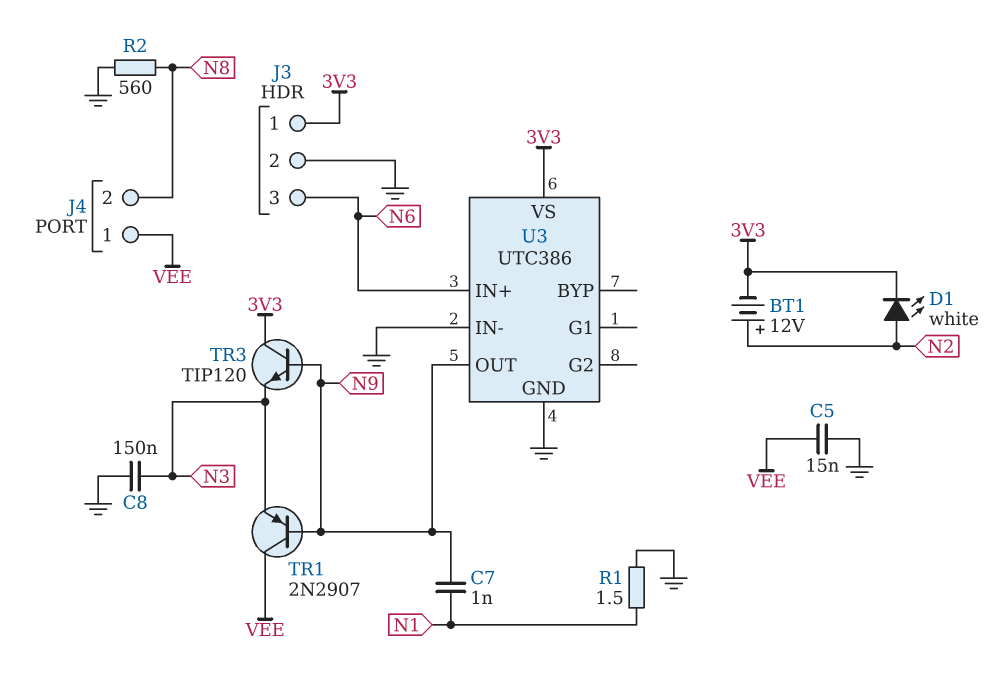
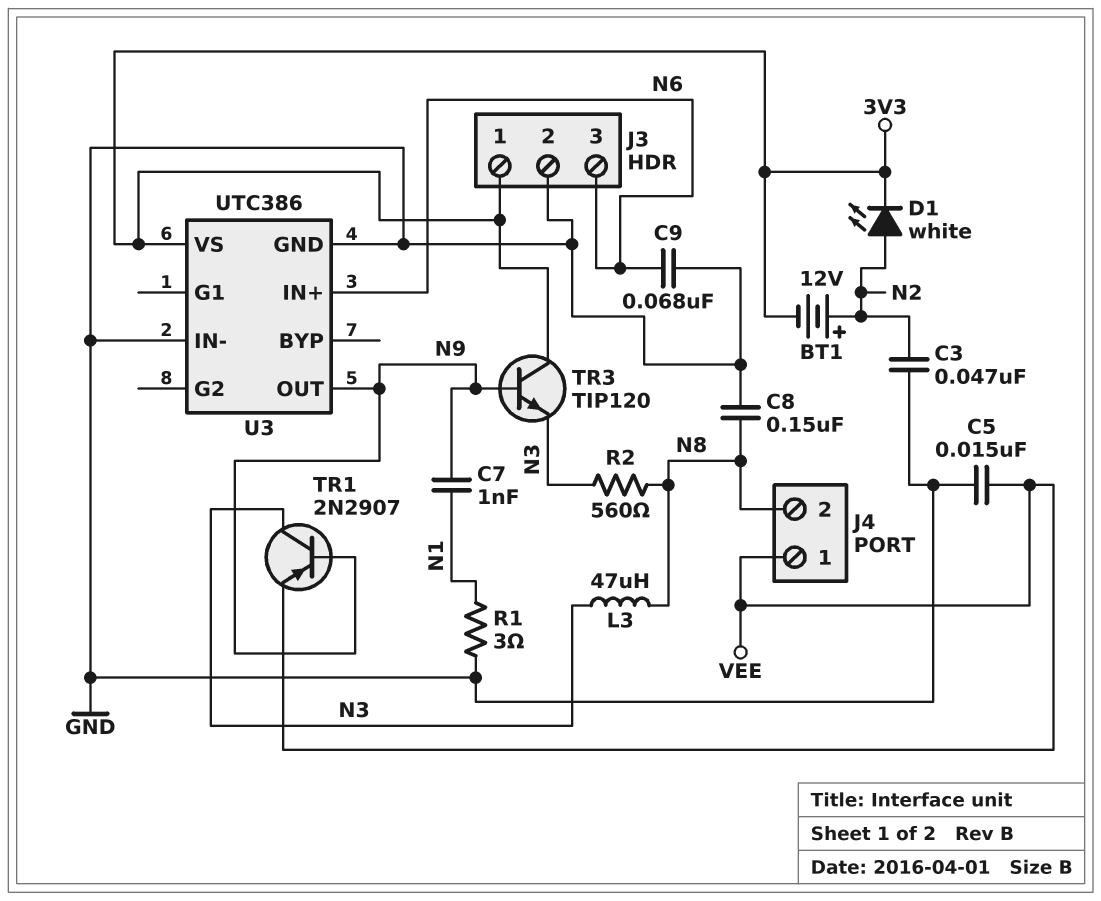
C3: none -> 47nF (GND, N2)
C8: 150nF (GND, N3) -> 150nF (GND, N8)
C9: none -> 68nF (GND, N6)
L3: none -> 47uH (N3, N8)
R1: 1.5 (GND, N1) -> 3 (GND, N1)
R2: 560 (GND, N8) -> 560 (N3, N8)
TR1: PNP 2N2907 (B N9, C VEE, E N3) -> PNP 2N2907 (B N9, C N3, E VEE)

